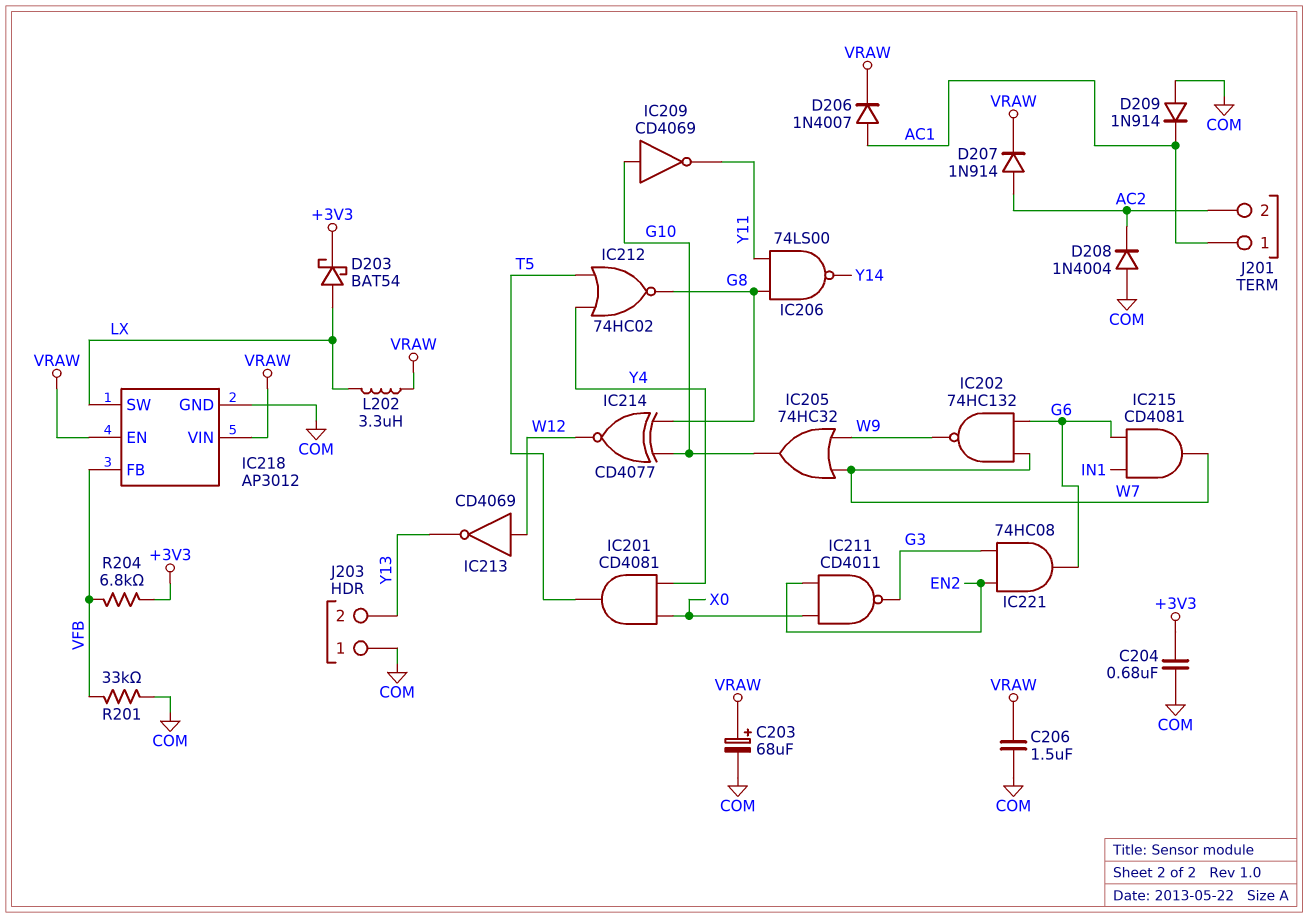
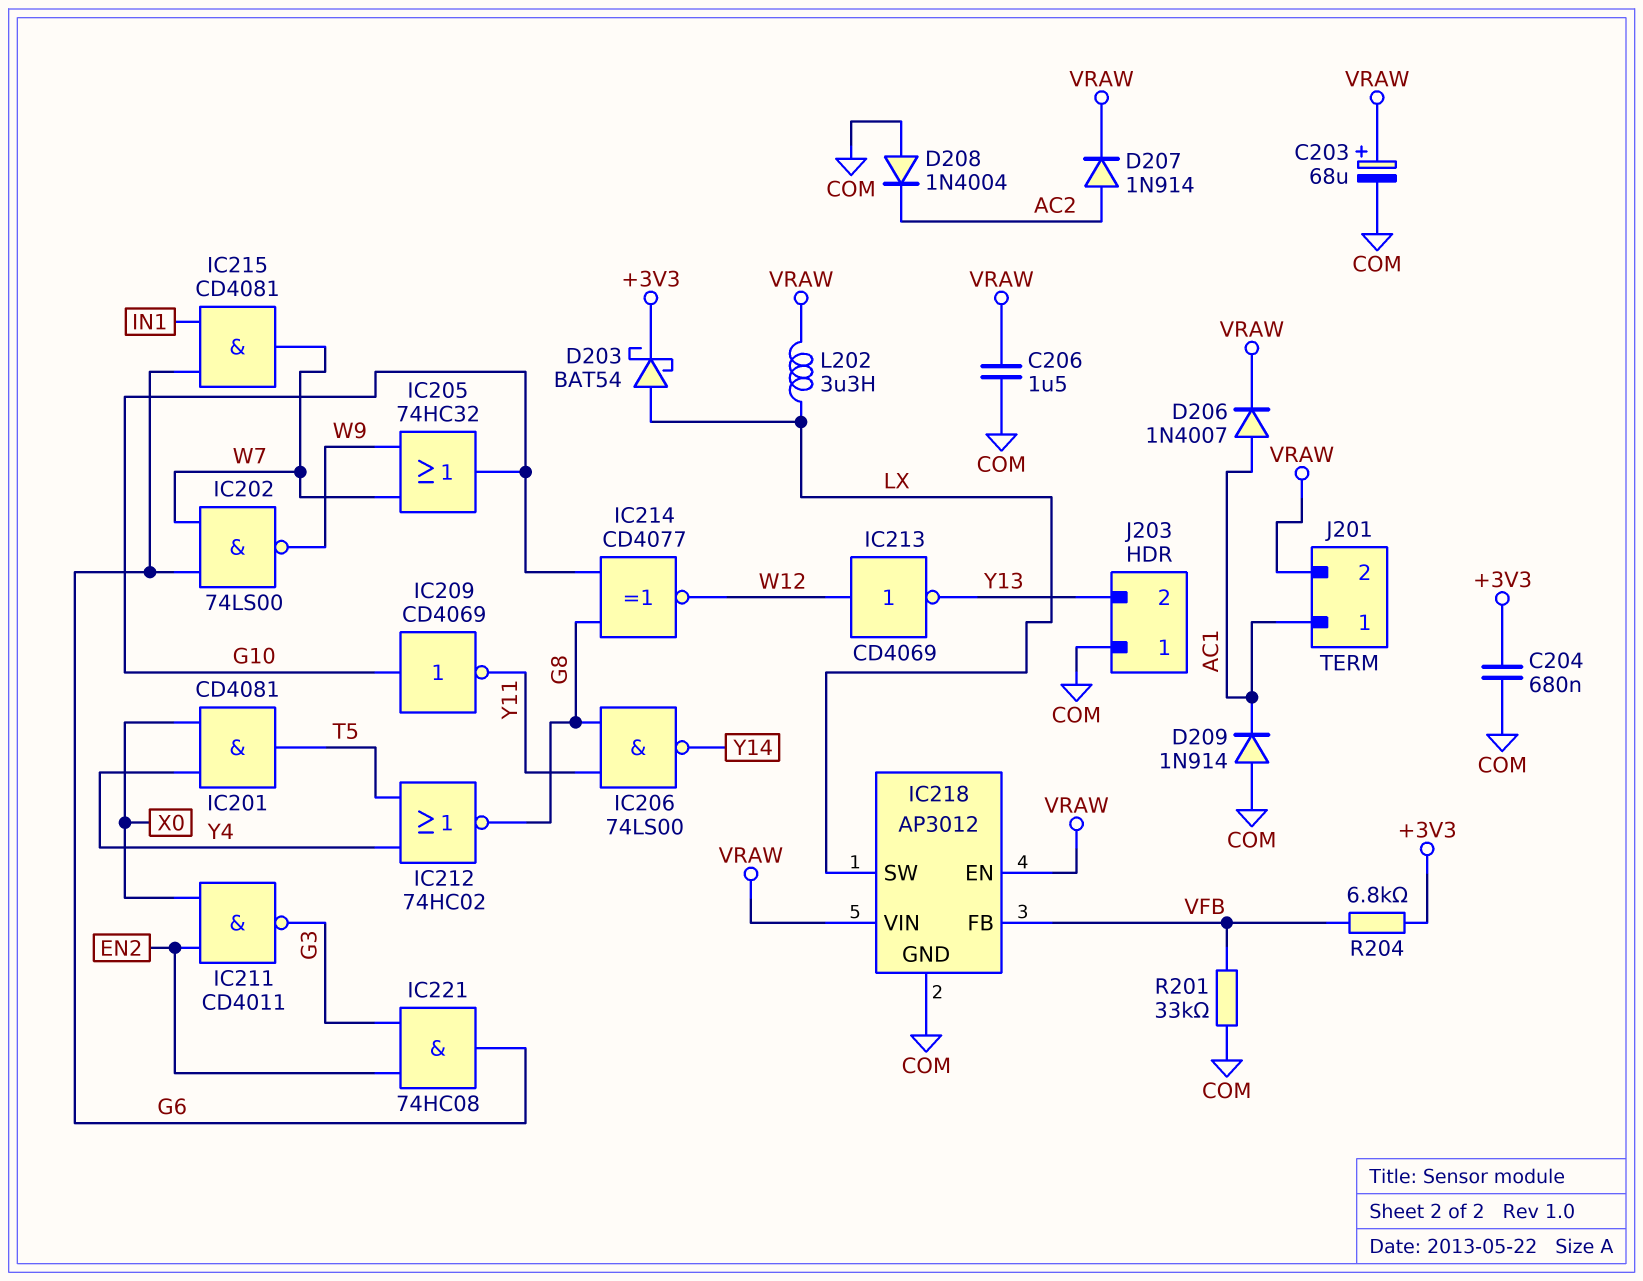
IC202: NAND 74HC132 (in G6, in W7, out W9) -> NAND 74LS00 (in G6, in W7, out W9)
J201 pin 2: AC2 -> VRAW

